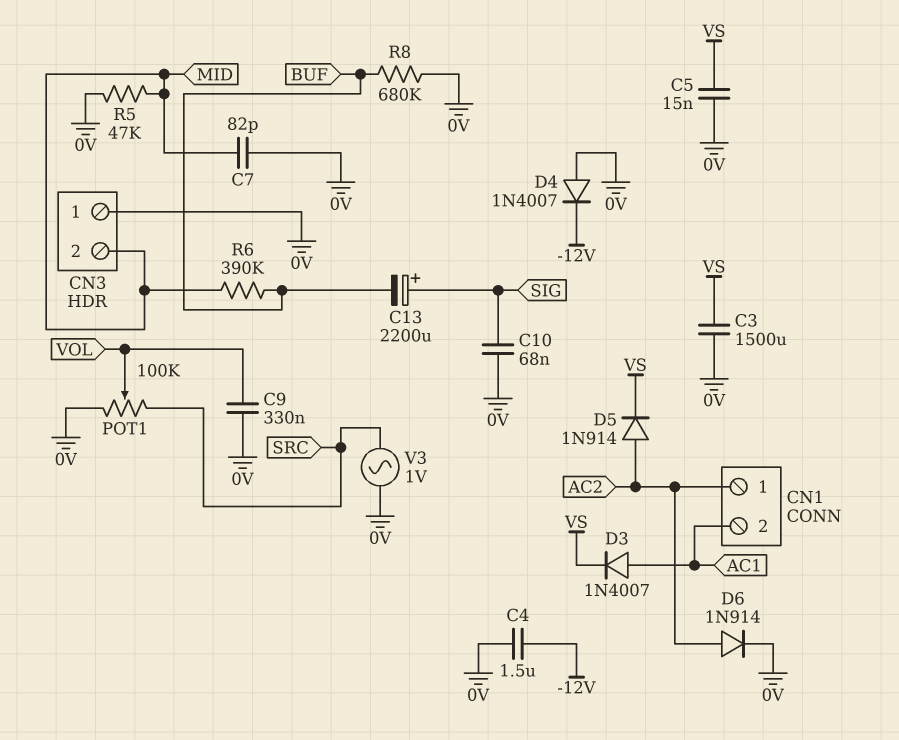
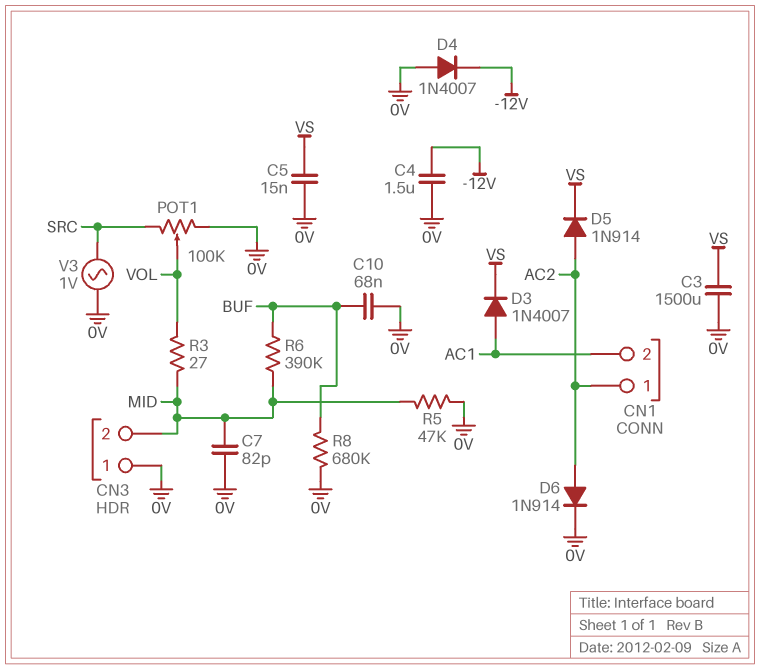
C9: 330nF (0V, VOL) -> none
C10: 68nF (0V, SIG) -> 68nF (0V, BUF)
C13: 2200uF (plus SIG, minus BUF) -> none
R3: none -> 27 (MID, VOL)

